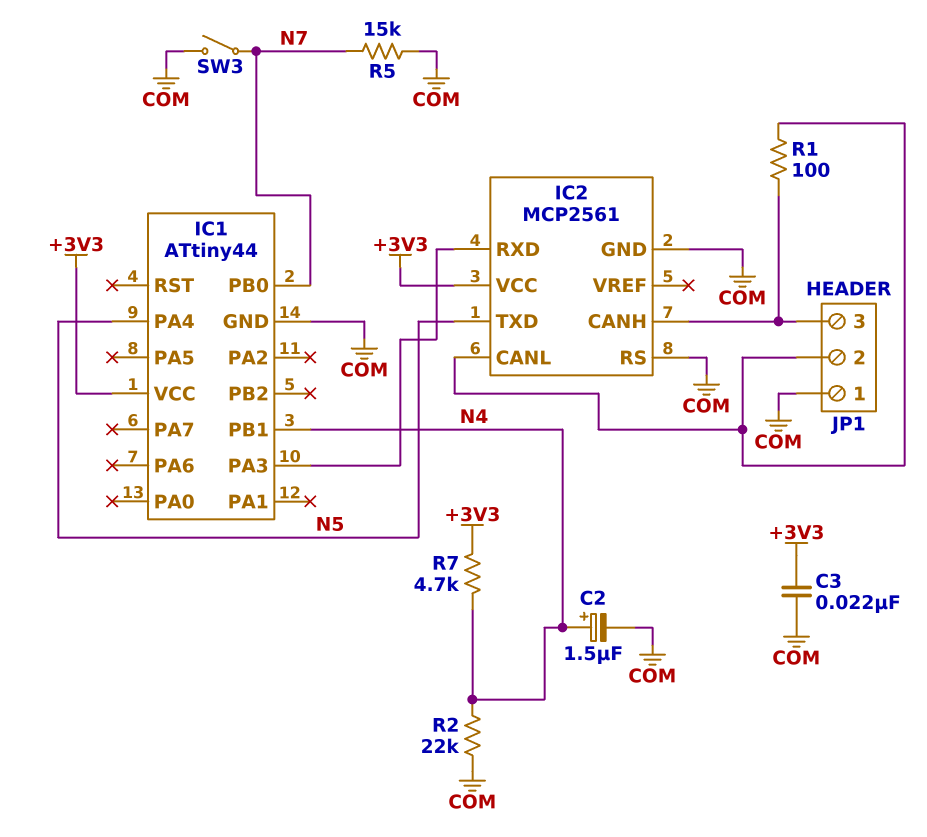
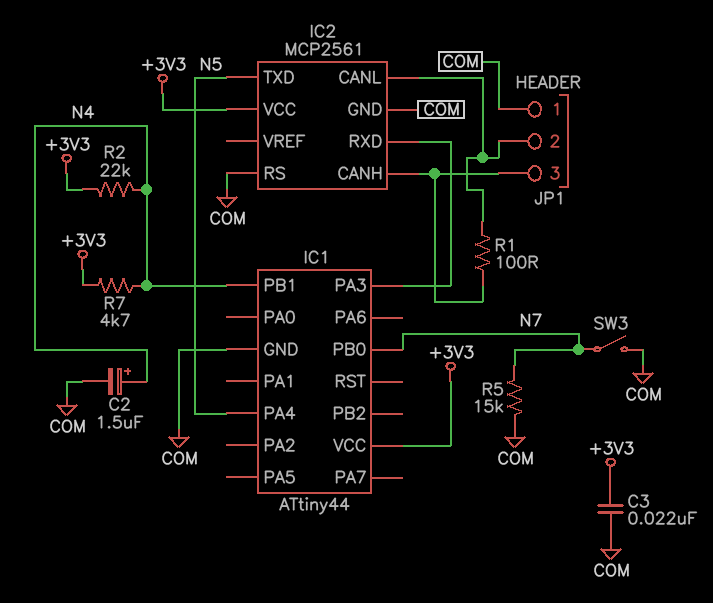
R2: 22k (COM, N4) -> 22k (+3V3, N4)

